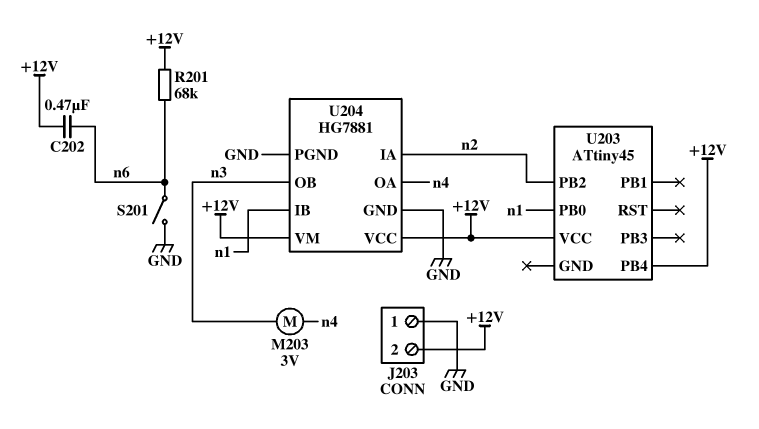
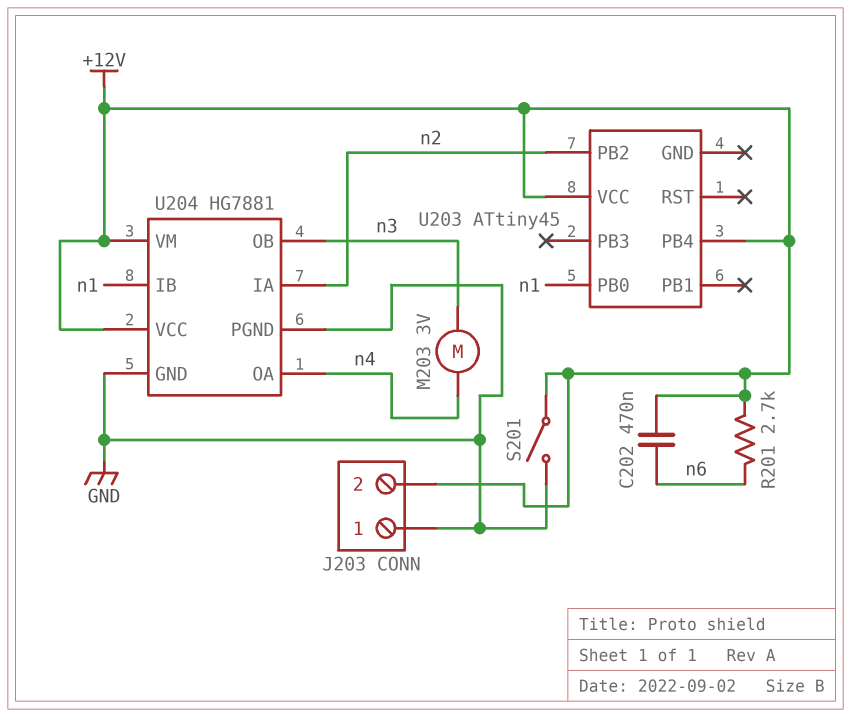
R201: 68k (+12V, n6) -> 2.7k (+12V, n6)
S201: switch (GND, n6) -> switch (+12V, GND)

